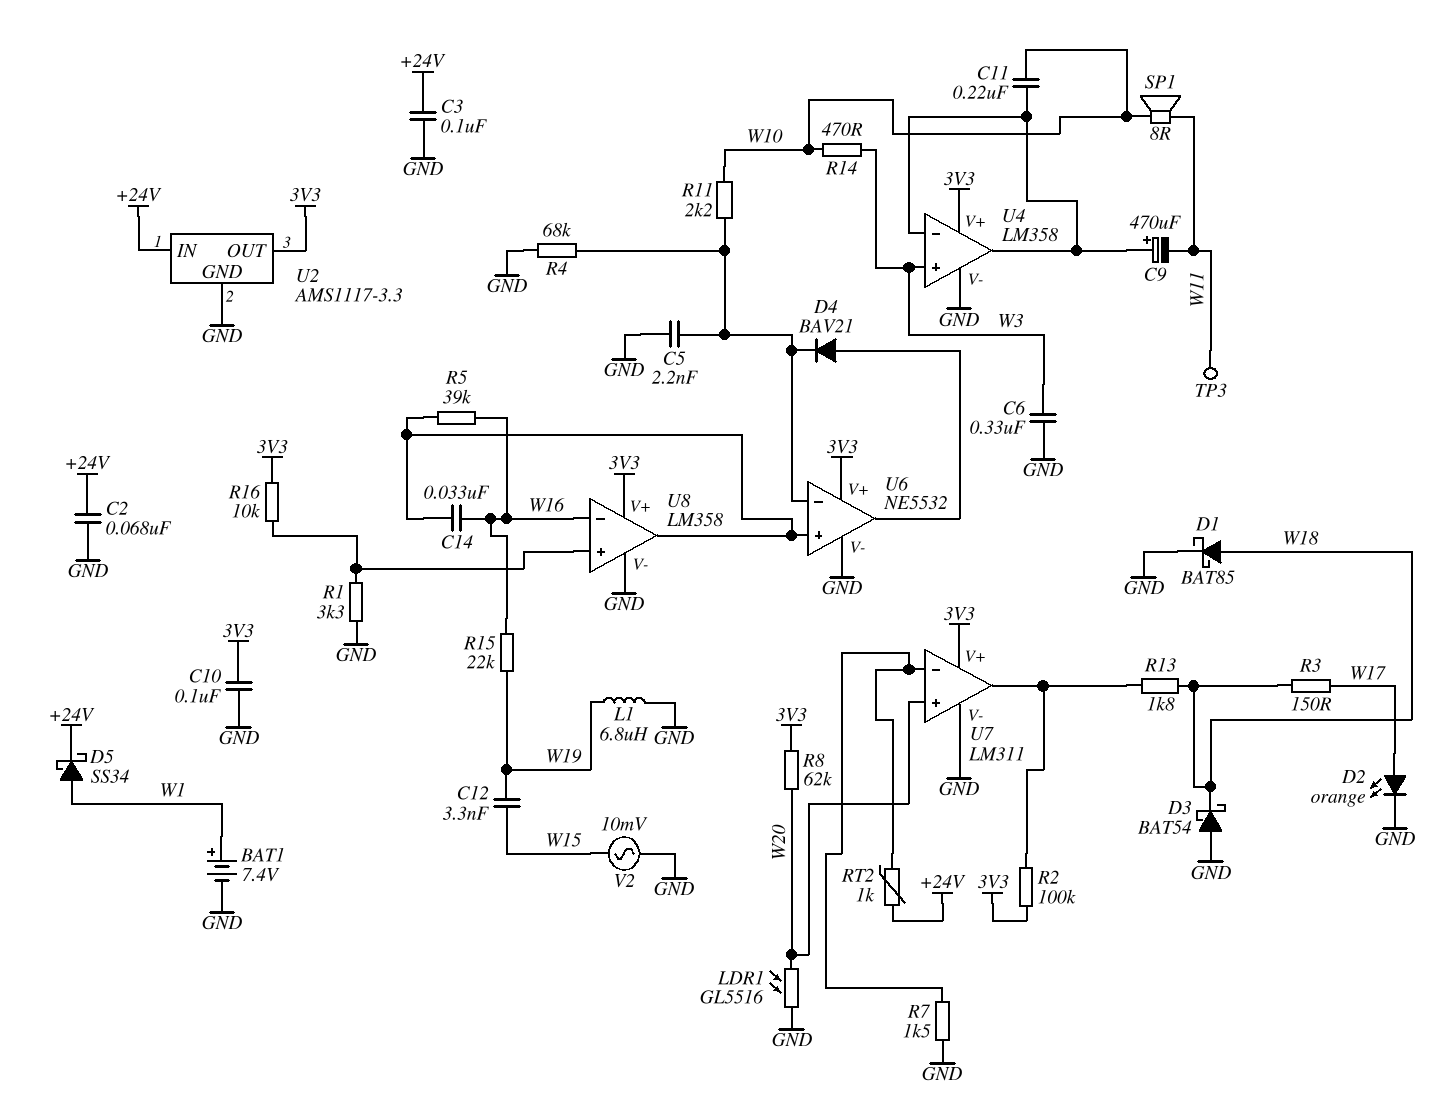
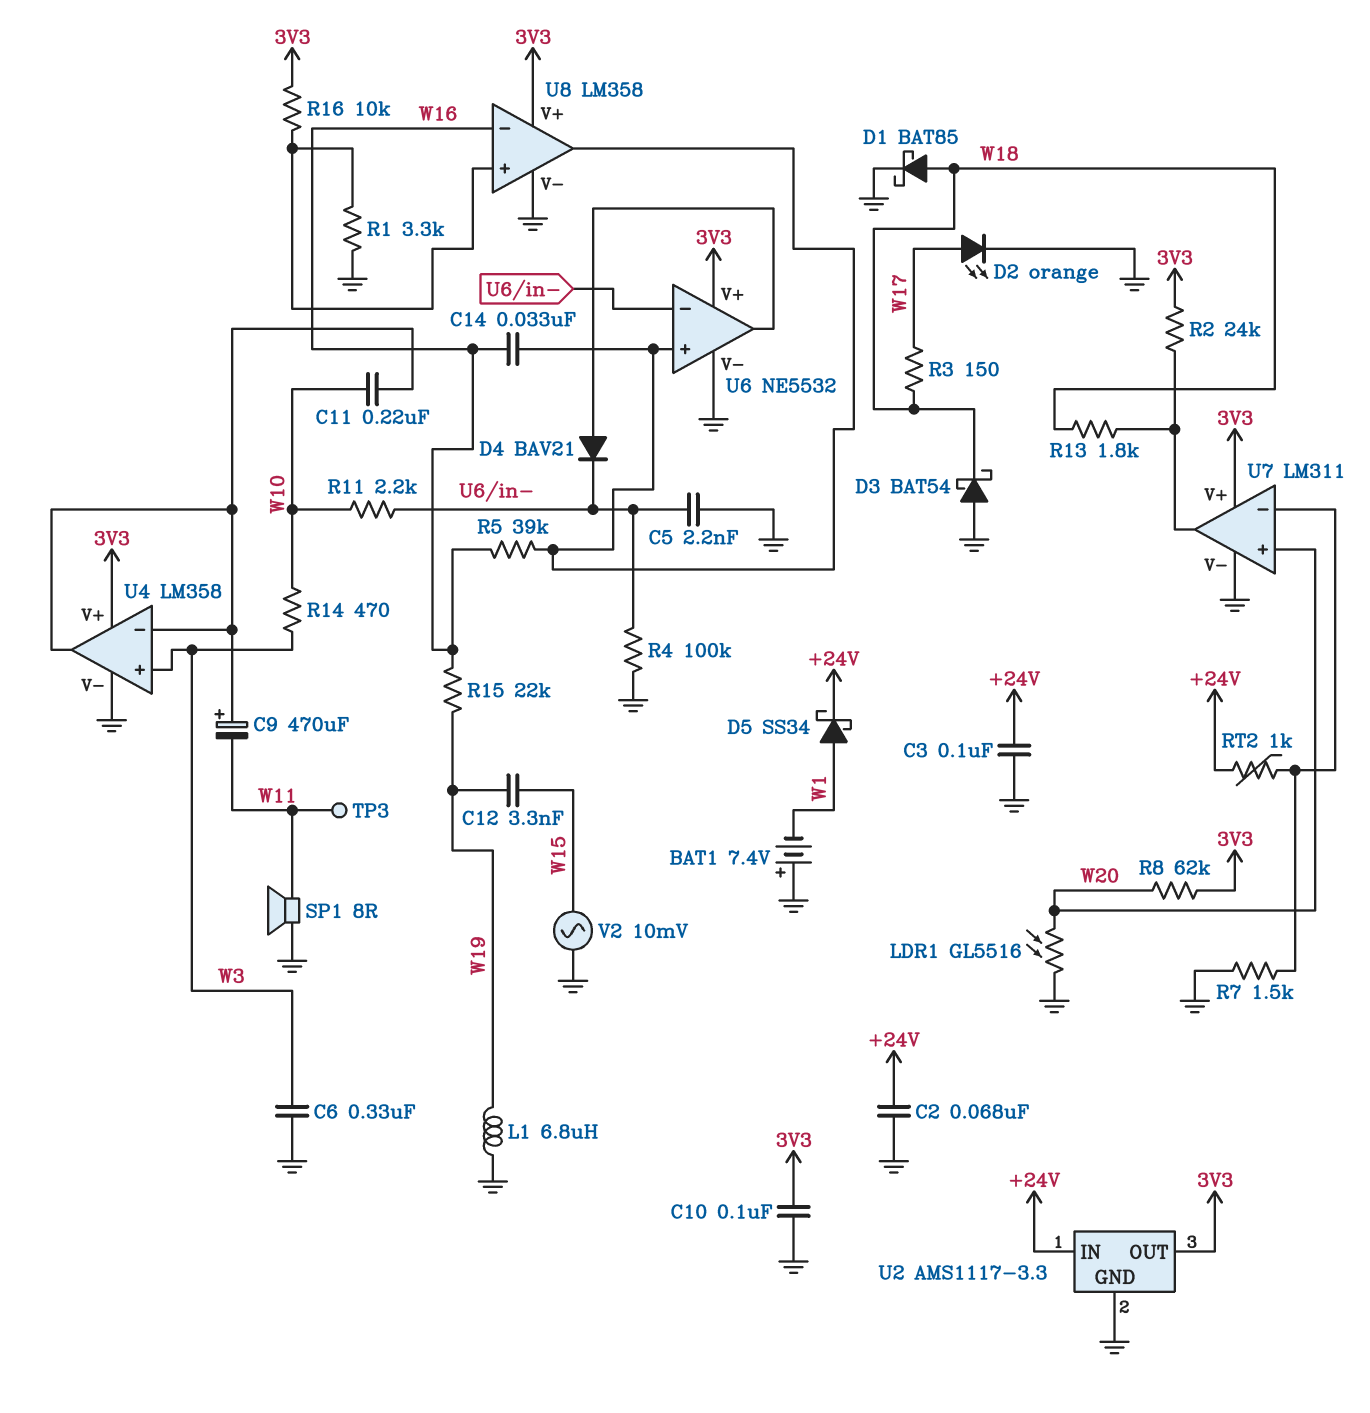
BAT1: 7.4V (plus W1, minus GND) -> 7.4V (plus GND, minus W1)
R2: 100k (3V3, U7/out) -> 24k (3V3, U7/out)
R4: 68k (GND, U6/in-) -> 100k (GND, U6/in-)
SP1: speaker 8R (W10, W11) -> speaker 8R (GND, W11)

